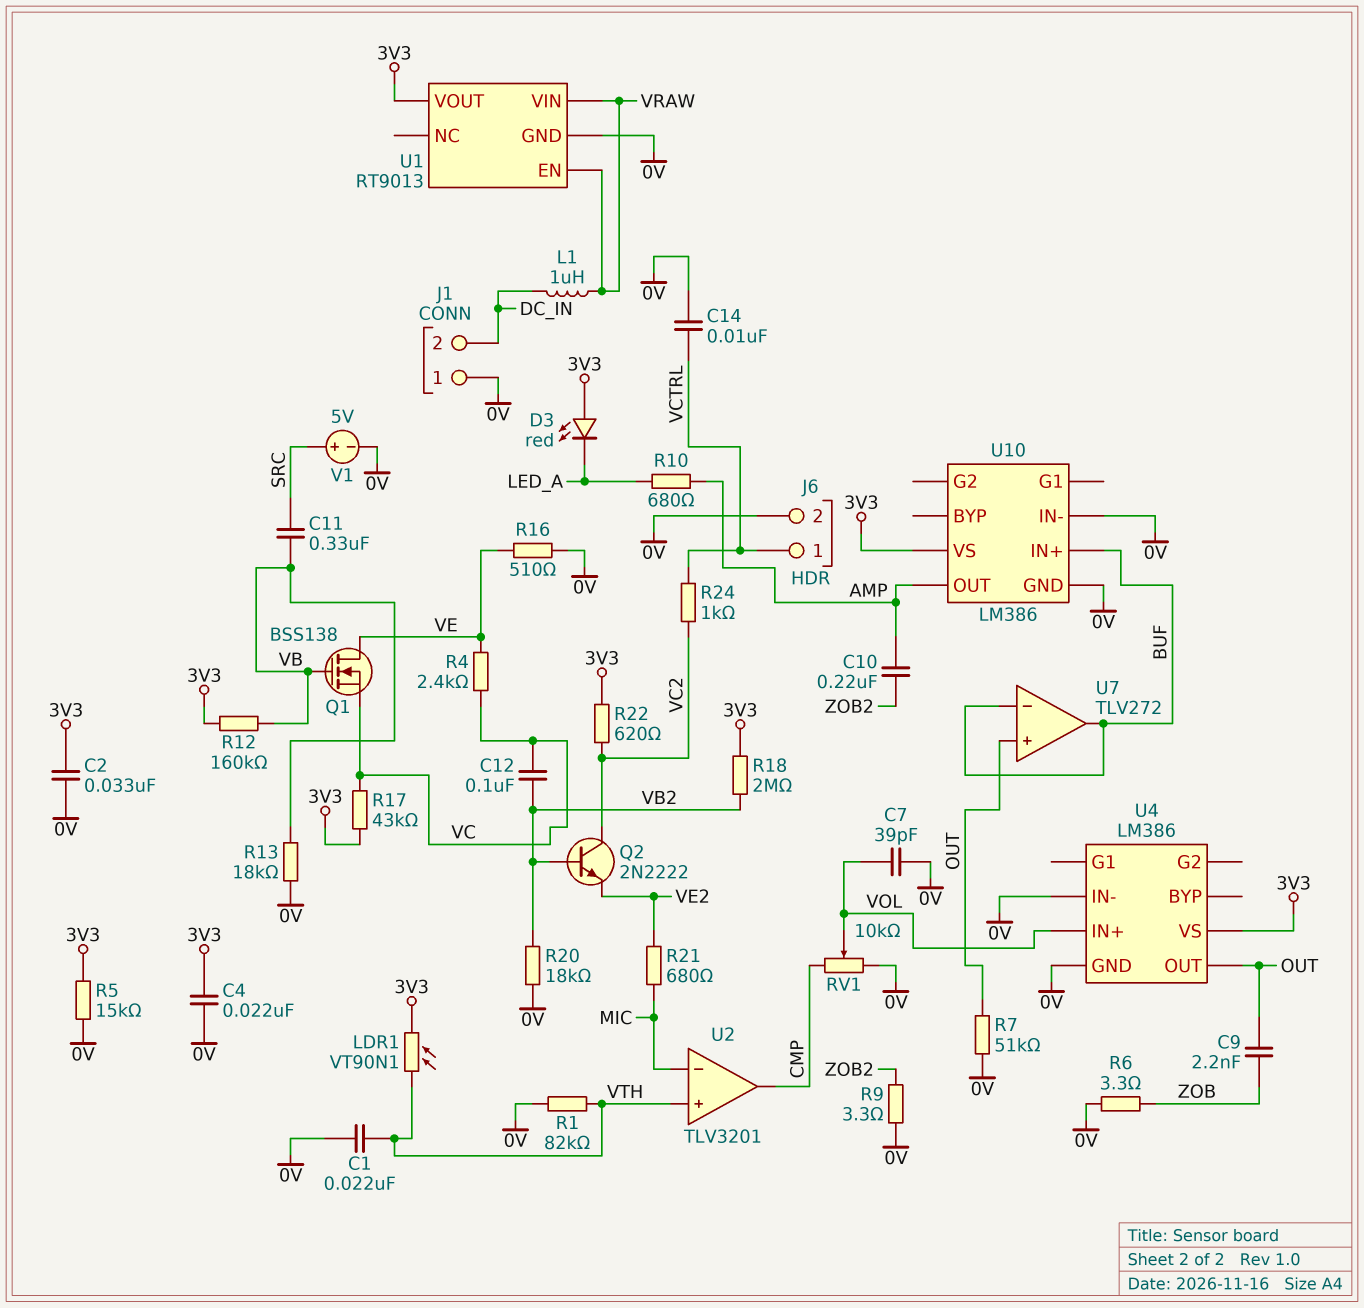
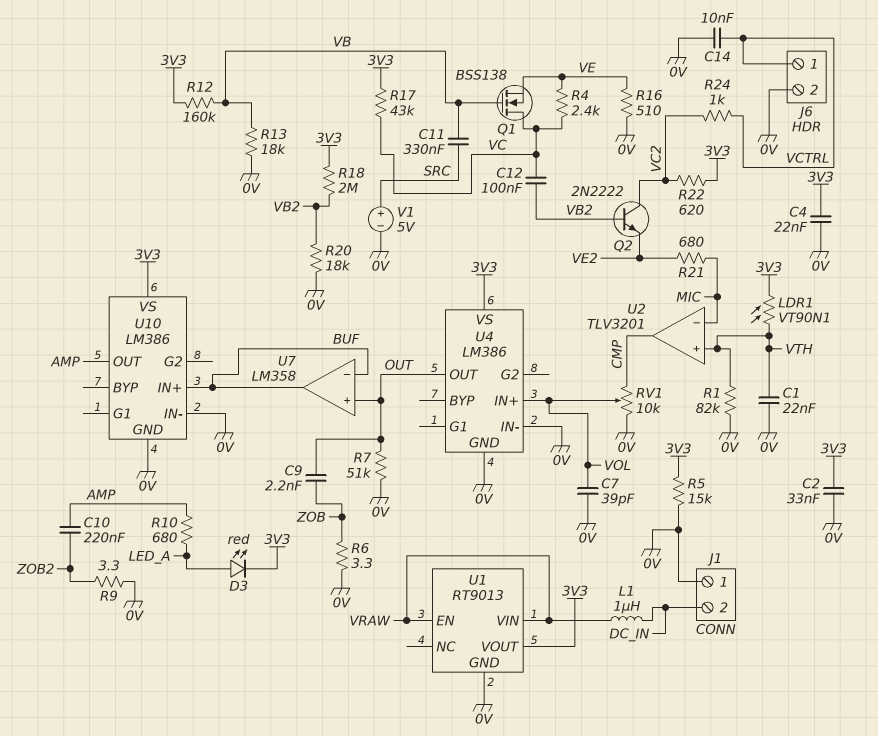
D3: LED red (A 3V3, K LED_A) -> LED red (A LED_A, K 3V3)
Q1: NMOS BSS138 (G VB, D VE, S VC) -> NMOS BSS138 (G VB, D VC, S VE)
U7: TLV272 -> LM358

